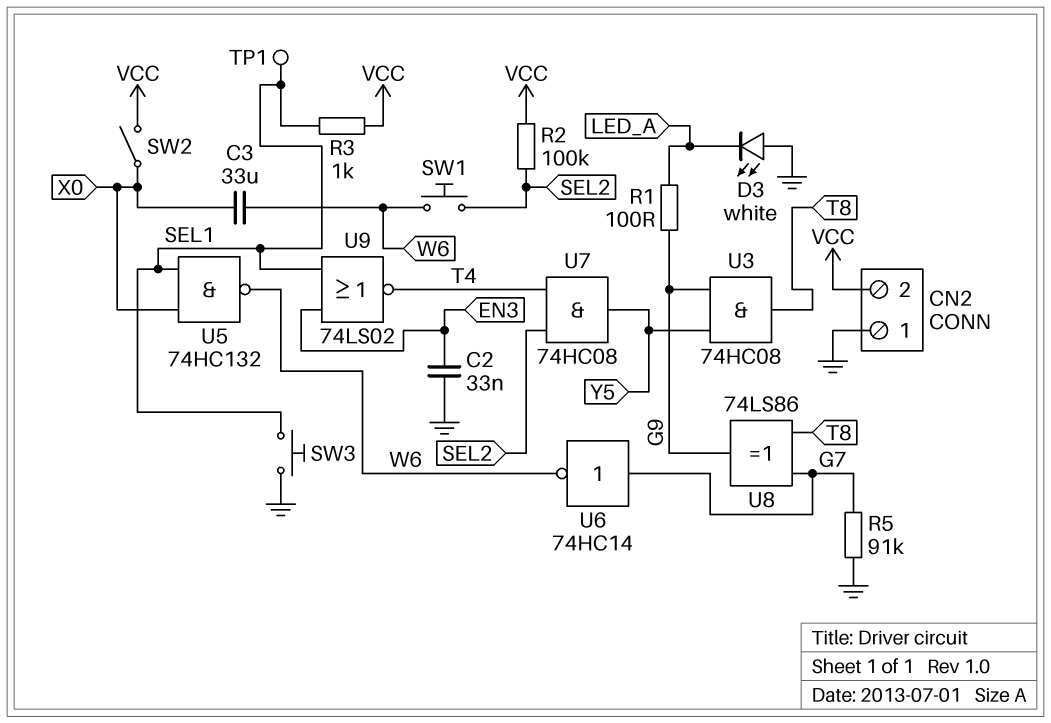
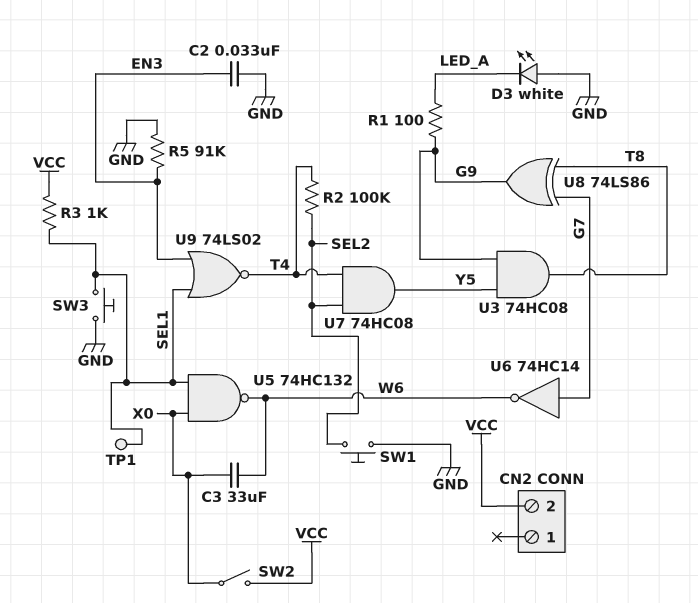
CN2 pin 1: GND -> none
R2: 100k (SEL2, VCC) -> 100k (SEL2, T4)
R5: 91k (G7, GND) -> 91k (EN3, GND)
SW1: button (SEL2, W6) -> button (GND, SEL2)

